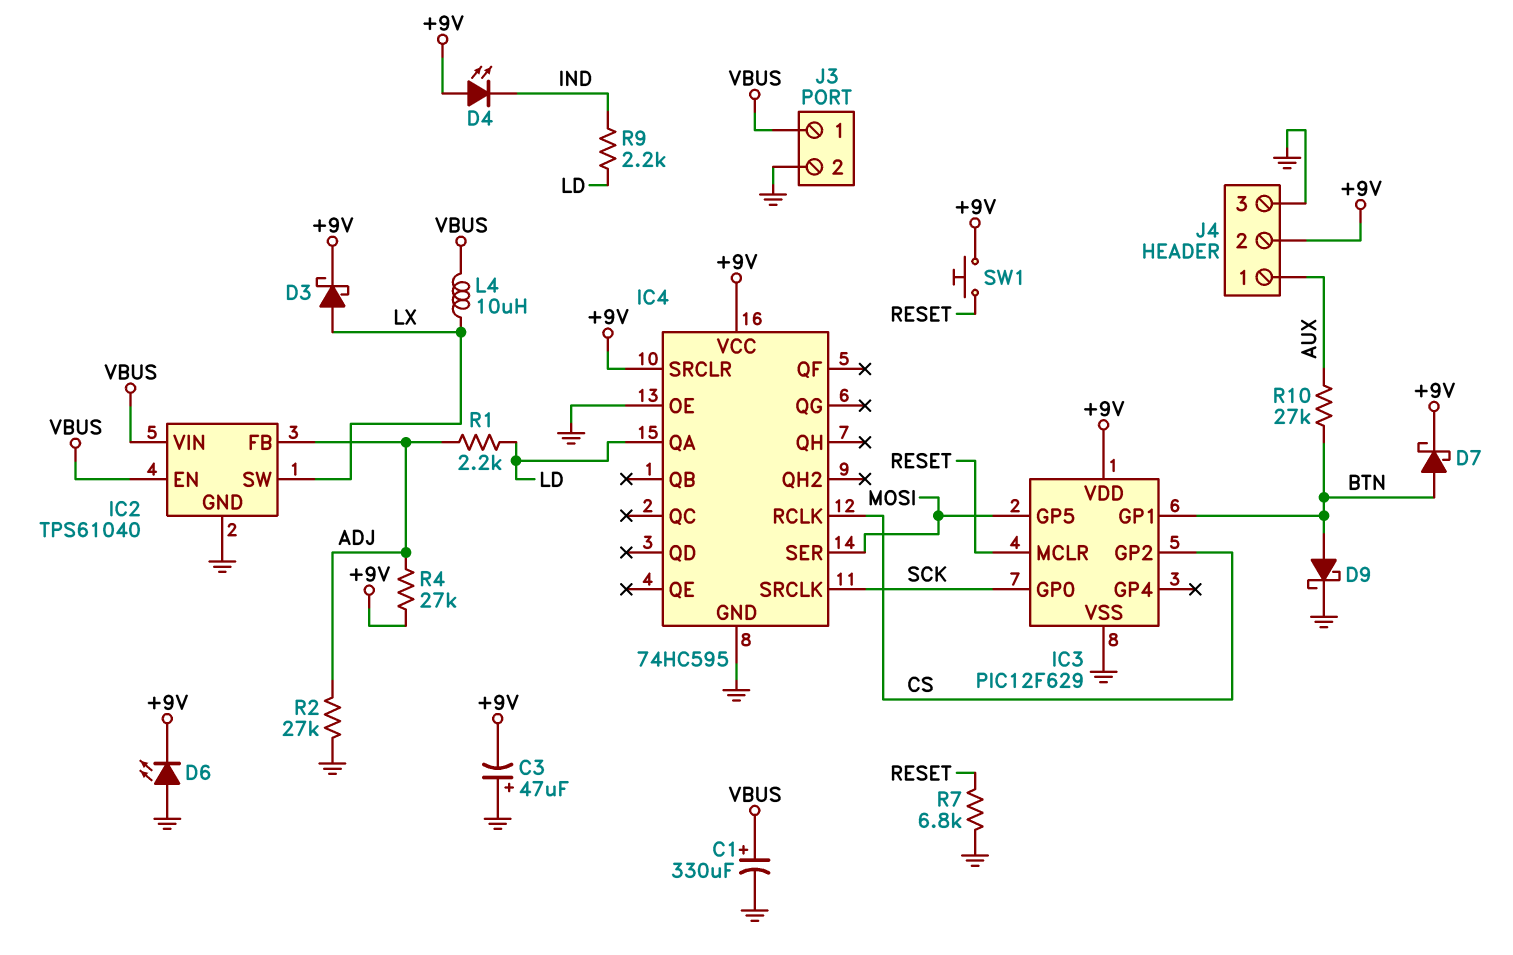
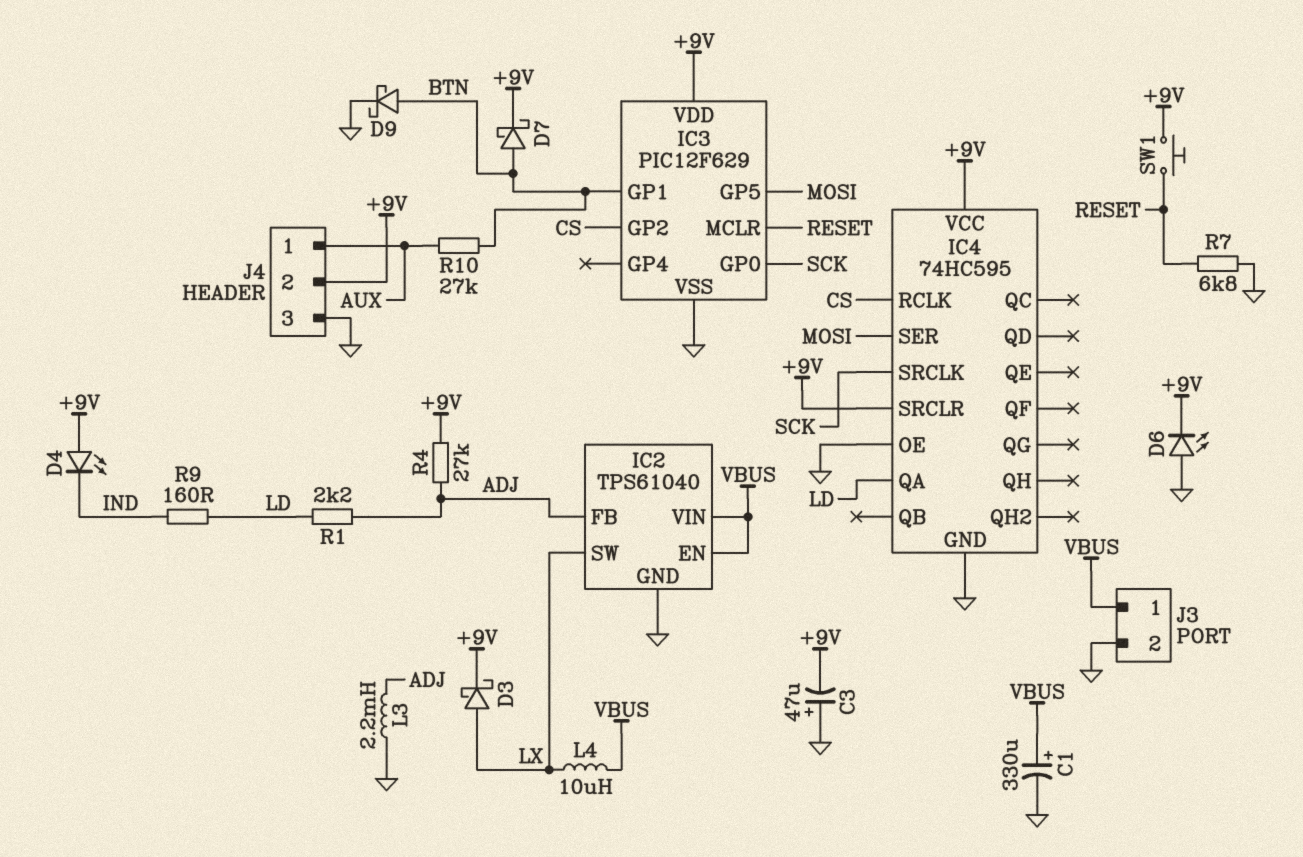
L3: none -> 2.2mH (ADJ, GND)
R2: 27k (ADJ, GND) -> none
R9: 2.2k (IND, LD) -> 160 (IND, LD)

